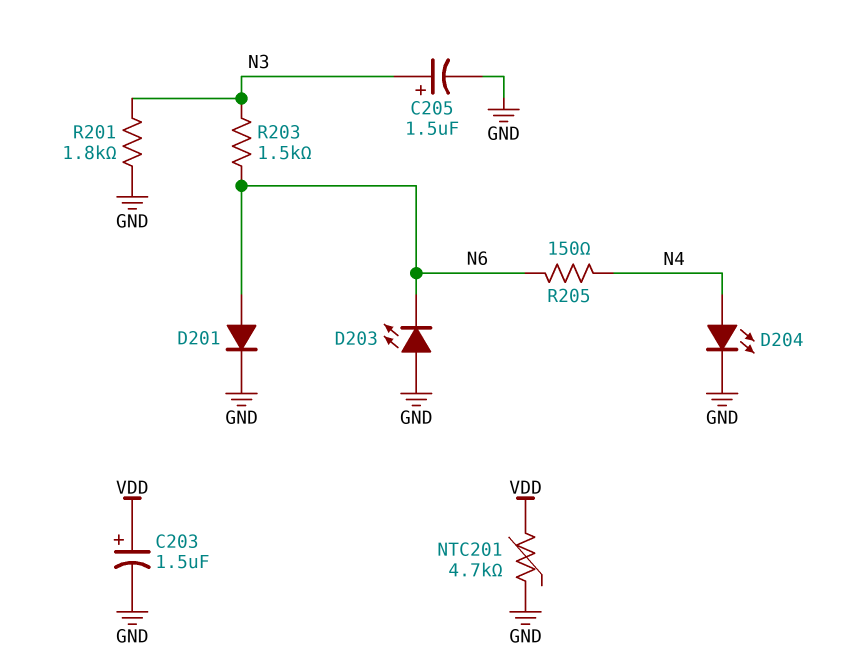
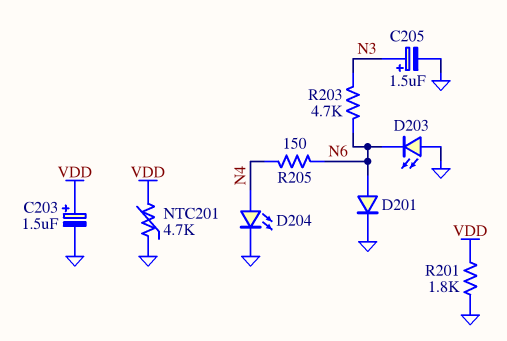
R201: 1.8k (GND, N3) -> 1.8k (GND, VDD)
R203: 1.5k (N3, N6) -> 4.7k (N3, N6)

